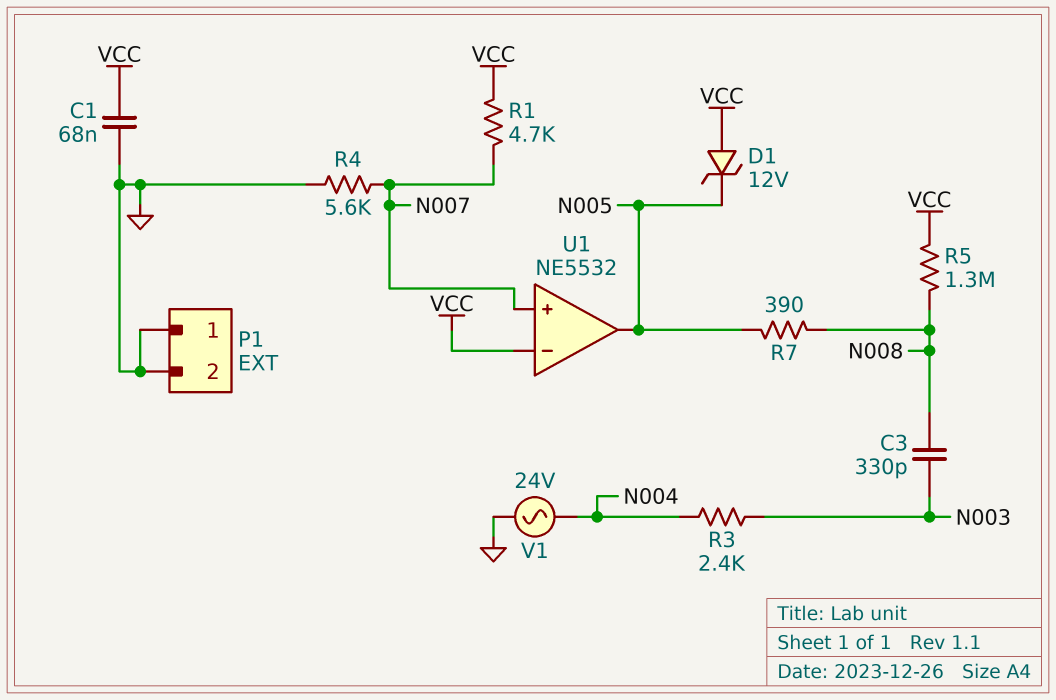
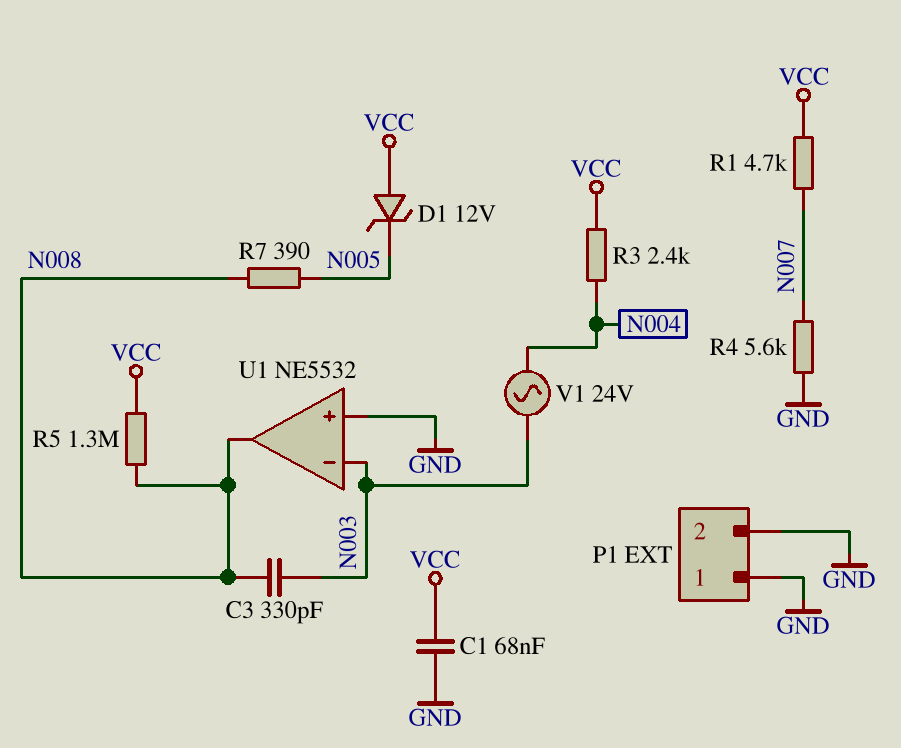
R3: 2.4k (N003, N004) -> 2.4k (N004, VCC)
U1 pin in+: N007 -> GND
U1 pin in-: VCC -> N003
U1 pin out: N005 -> N008
V1: AC 24V (GND, N004) -> AC 24V (N003, N004)

